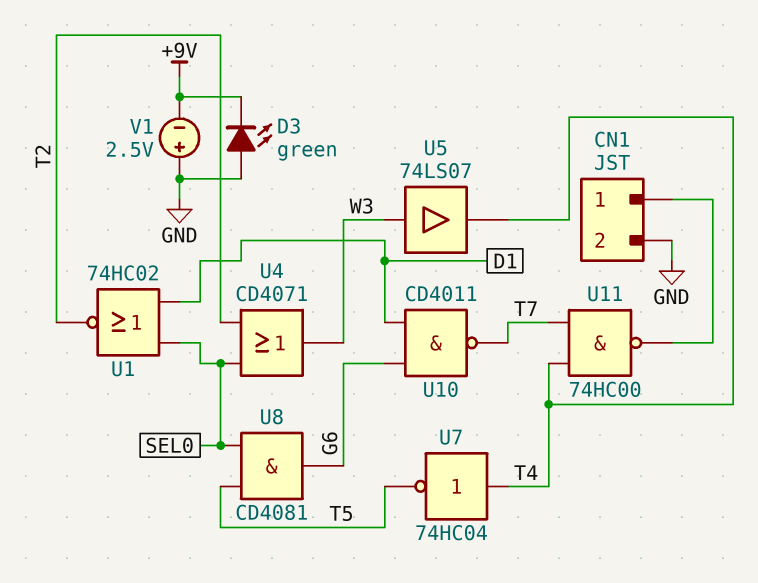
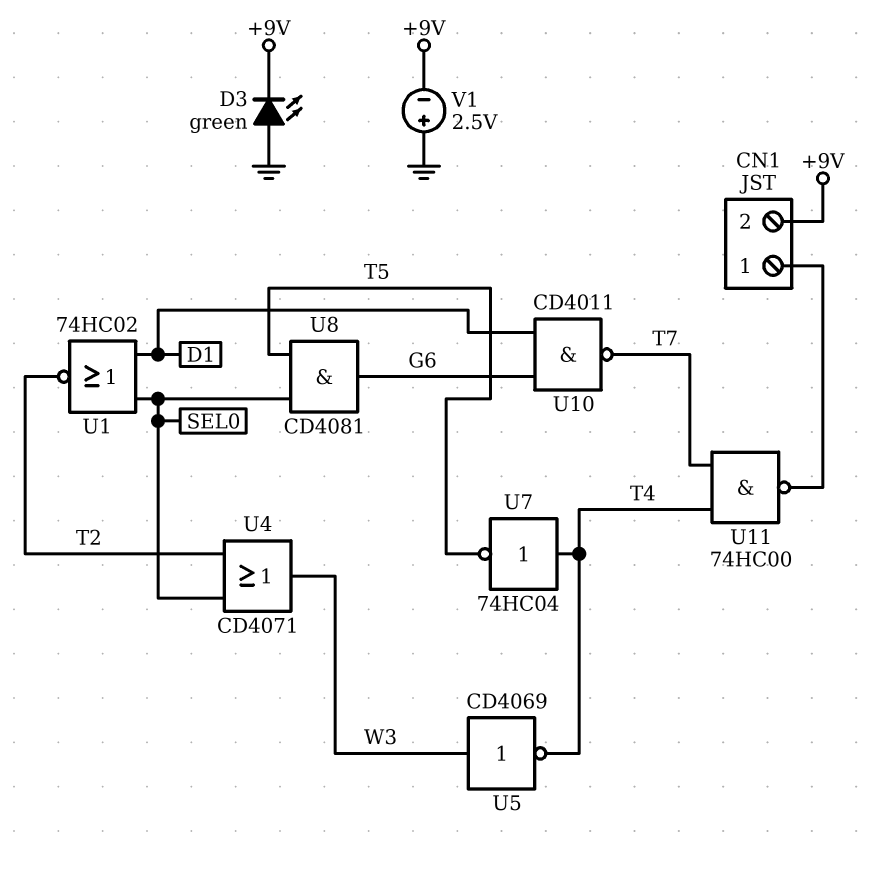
CN1 pin 2: GND -> +9V
U5: buffer 74LS07 (in W3, out T4) -> NOT CD4069 (in W3, out T4)

